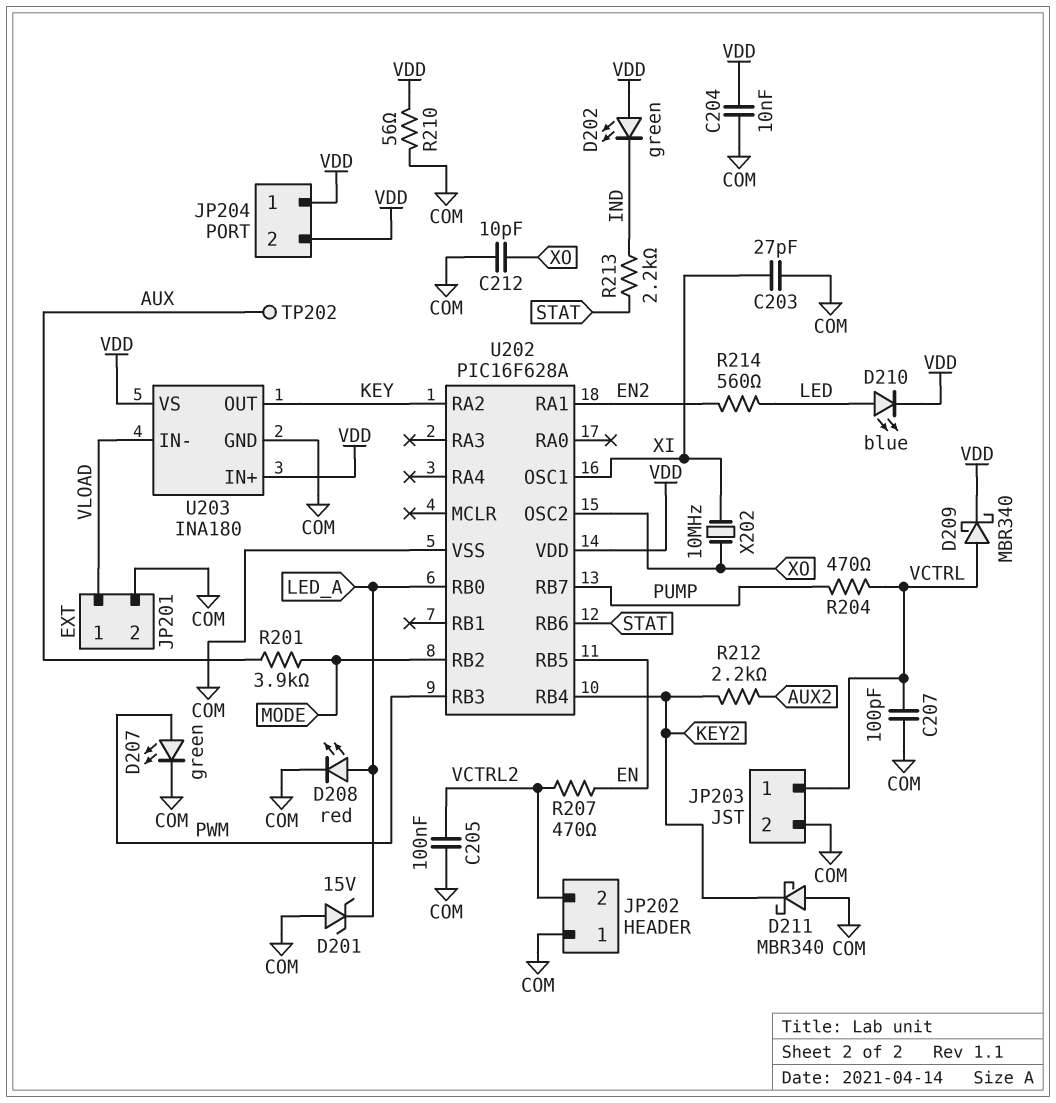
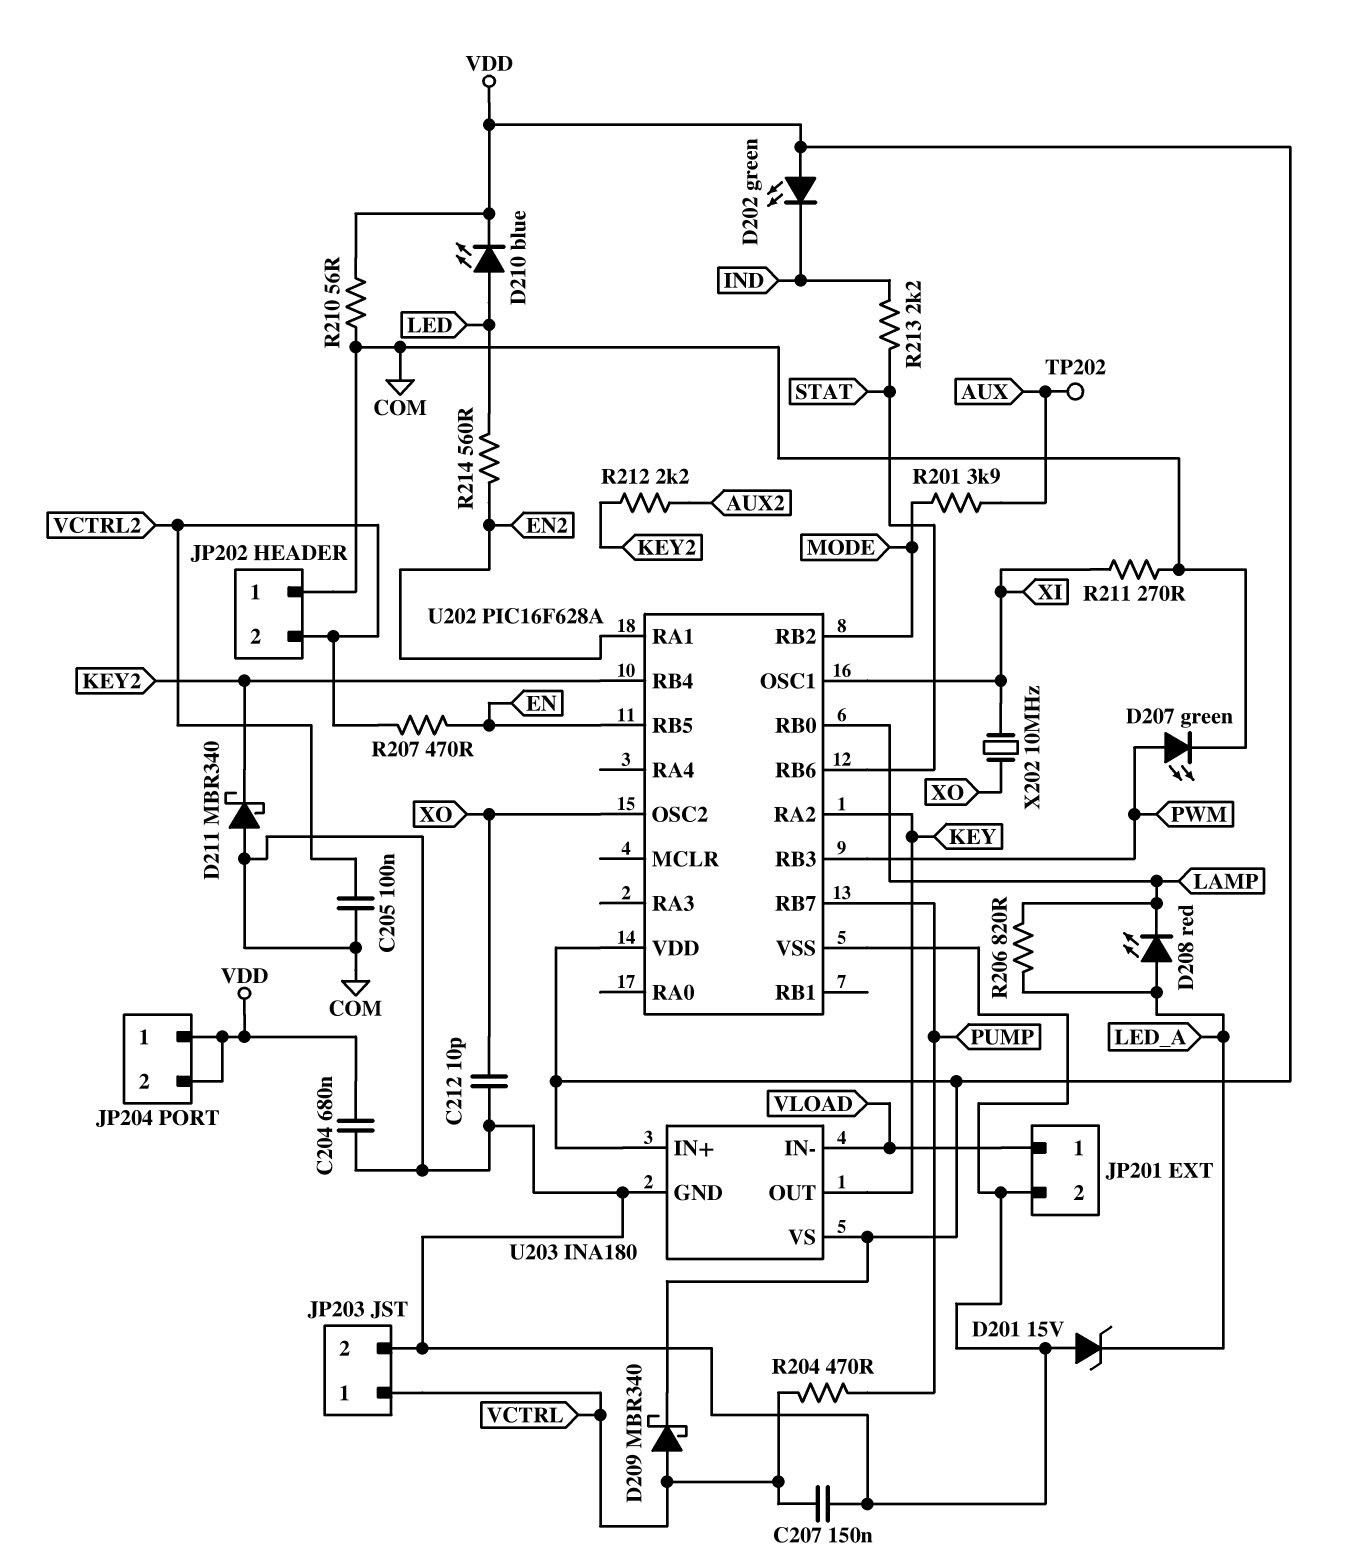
C203: 27pF (COM, XI) -> none
C204: 10nF (COM, VDD) -> 680nF (COM, VDD)
C207: 100pF (COM, VCTRL) -> 150nF (COM, VCTRL)
D208: LED red (A LED_A, K COM) -> LED red (A LED_A, K LAMP)
R206: none -> 820 (LAMP, LED_A)
R211: none -> 270 (COM, XI)
U202 pin RB0: LED_A -> LAMP

